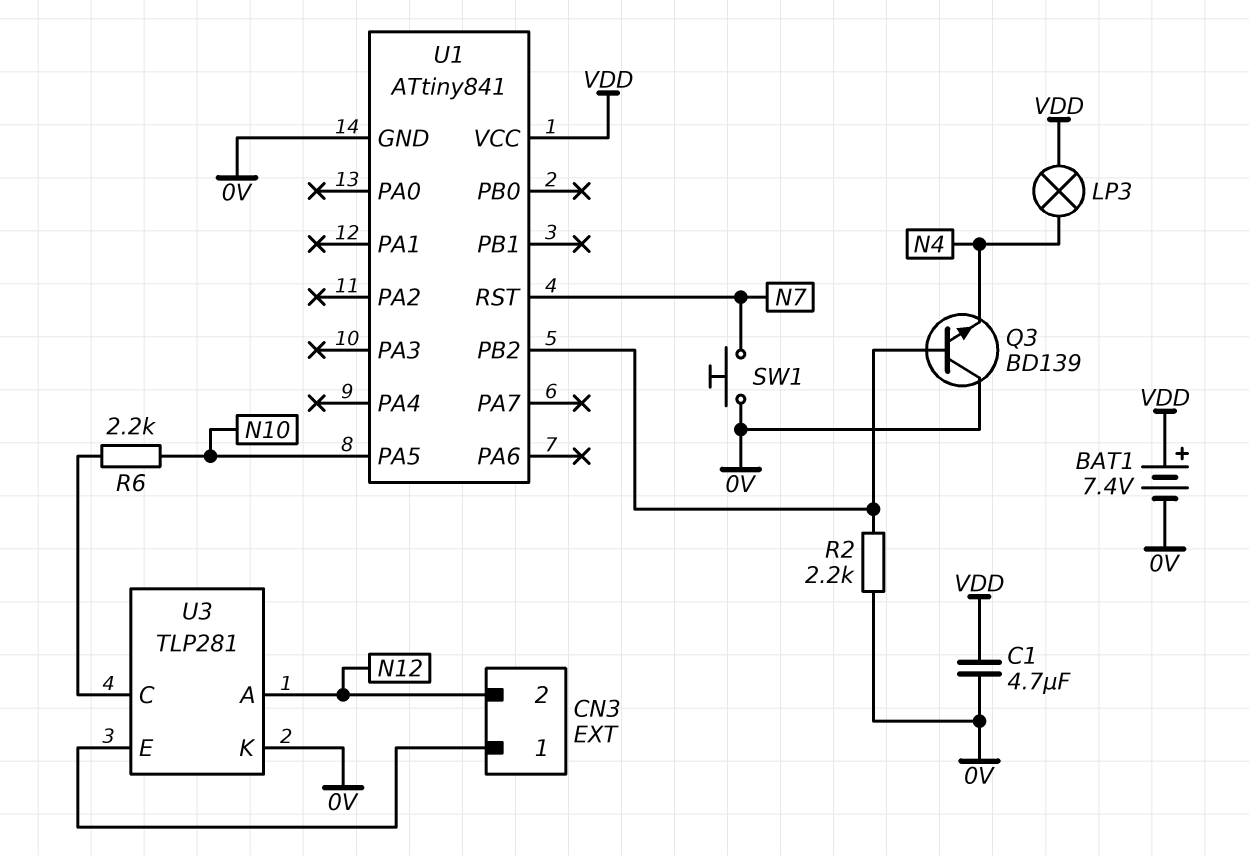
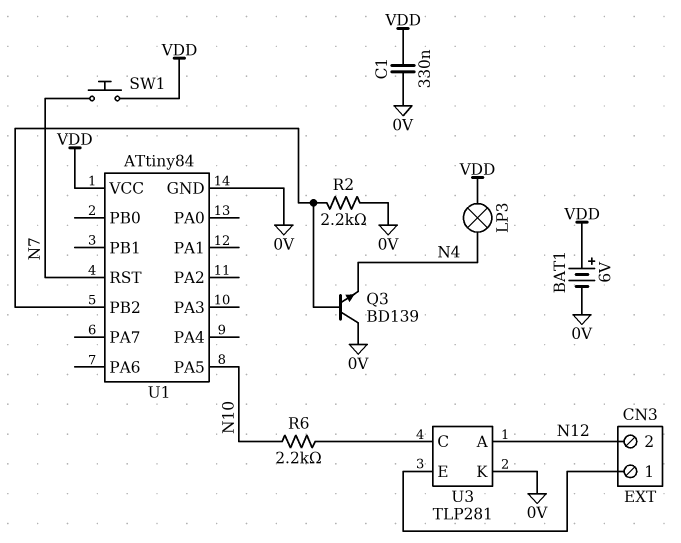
BAT1: 7.4V (plus VDD, minus 0V) -> 6V (plus VDD, minus 0V)
C1: 4.7uF (0V, VDD) -> 330nF (0V, VDD)
SW1: button (0V, N7) -> button (N7, VDD)
U1: ATtiny841 -> ATtiny84

